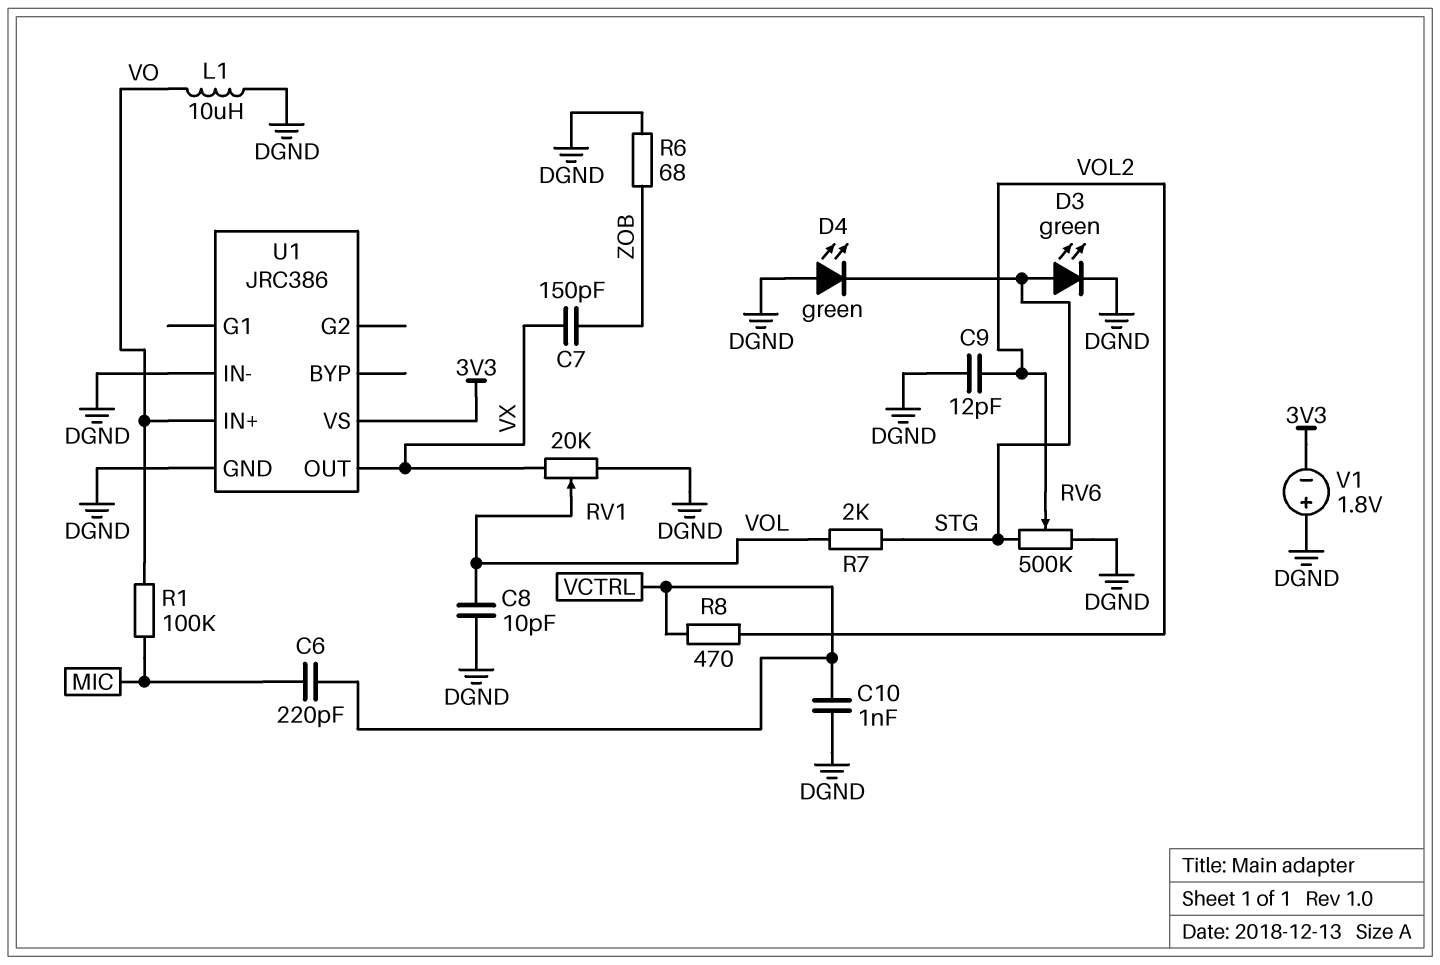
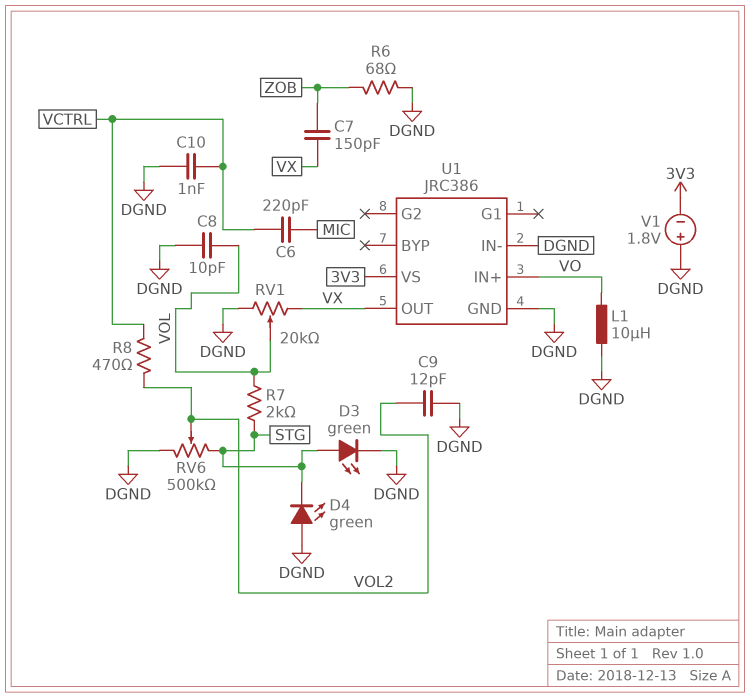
R1: 100k (MIC, VO) -> none

